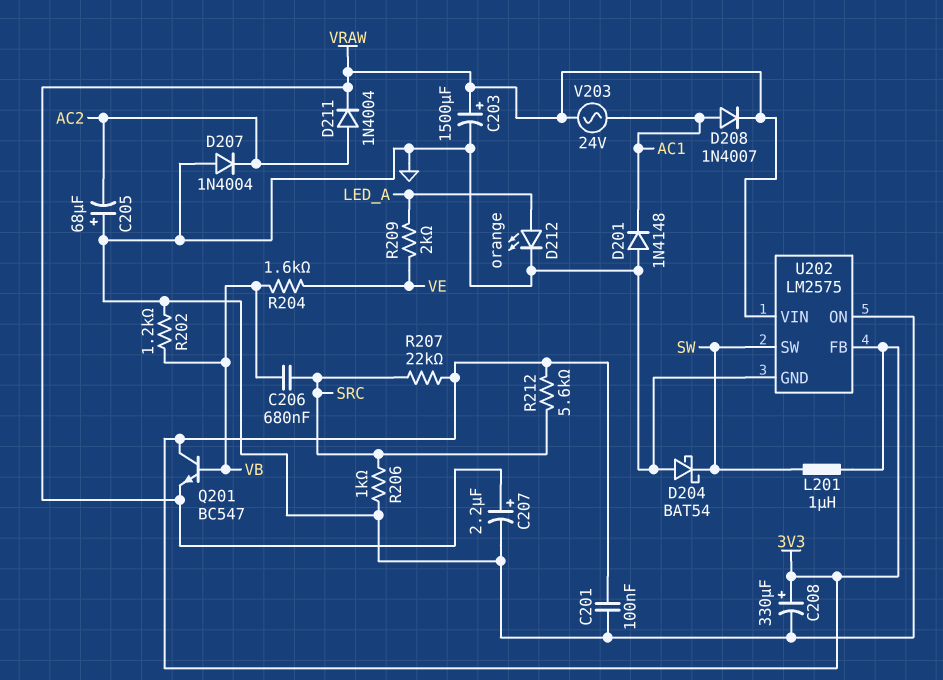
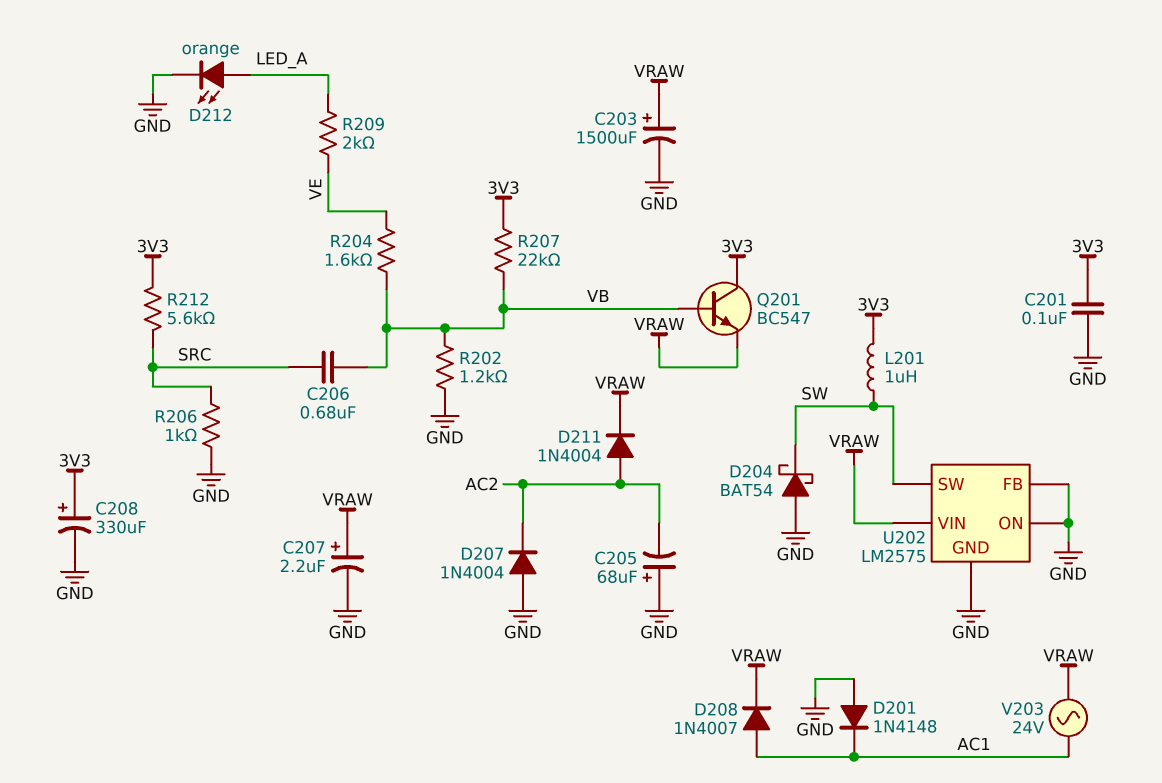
R207: 22k (3V3, SRC) -> 22k (3V3, VB)
U202 pin FB: 3V3 -> GND

